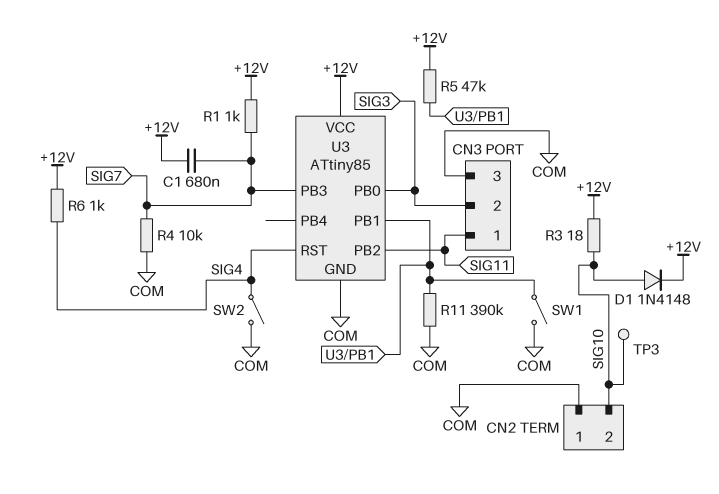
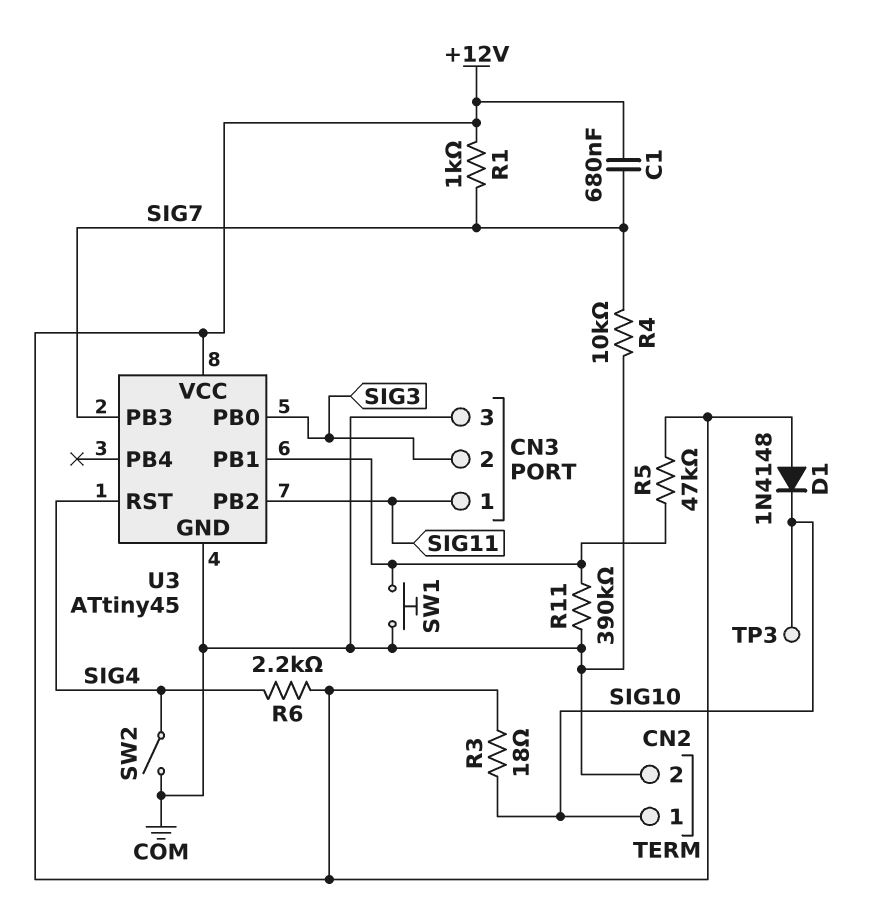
CN2 pin 1: COM -> SIG10
CN2 pin 2: SIG10 -> COM
D1: diode 1N4148 (A SIG10, K +12V) -> diode 1N4148 (A +12V, K SIG10)
R6: 1k (+12V, SIG4) -> 2.2k (+12V, SIG4)
SW1: switch (COM, U3/PB1) -> button (COM, U3/PB1)
U3: ATtiny85 -> ATtiny45

